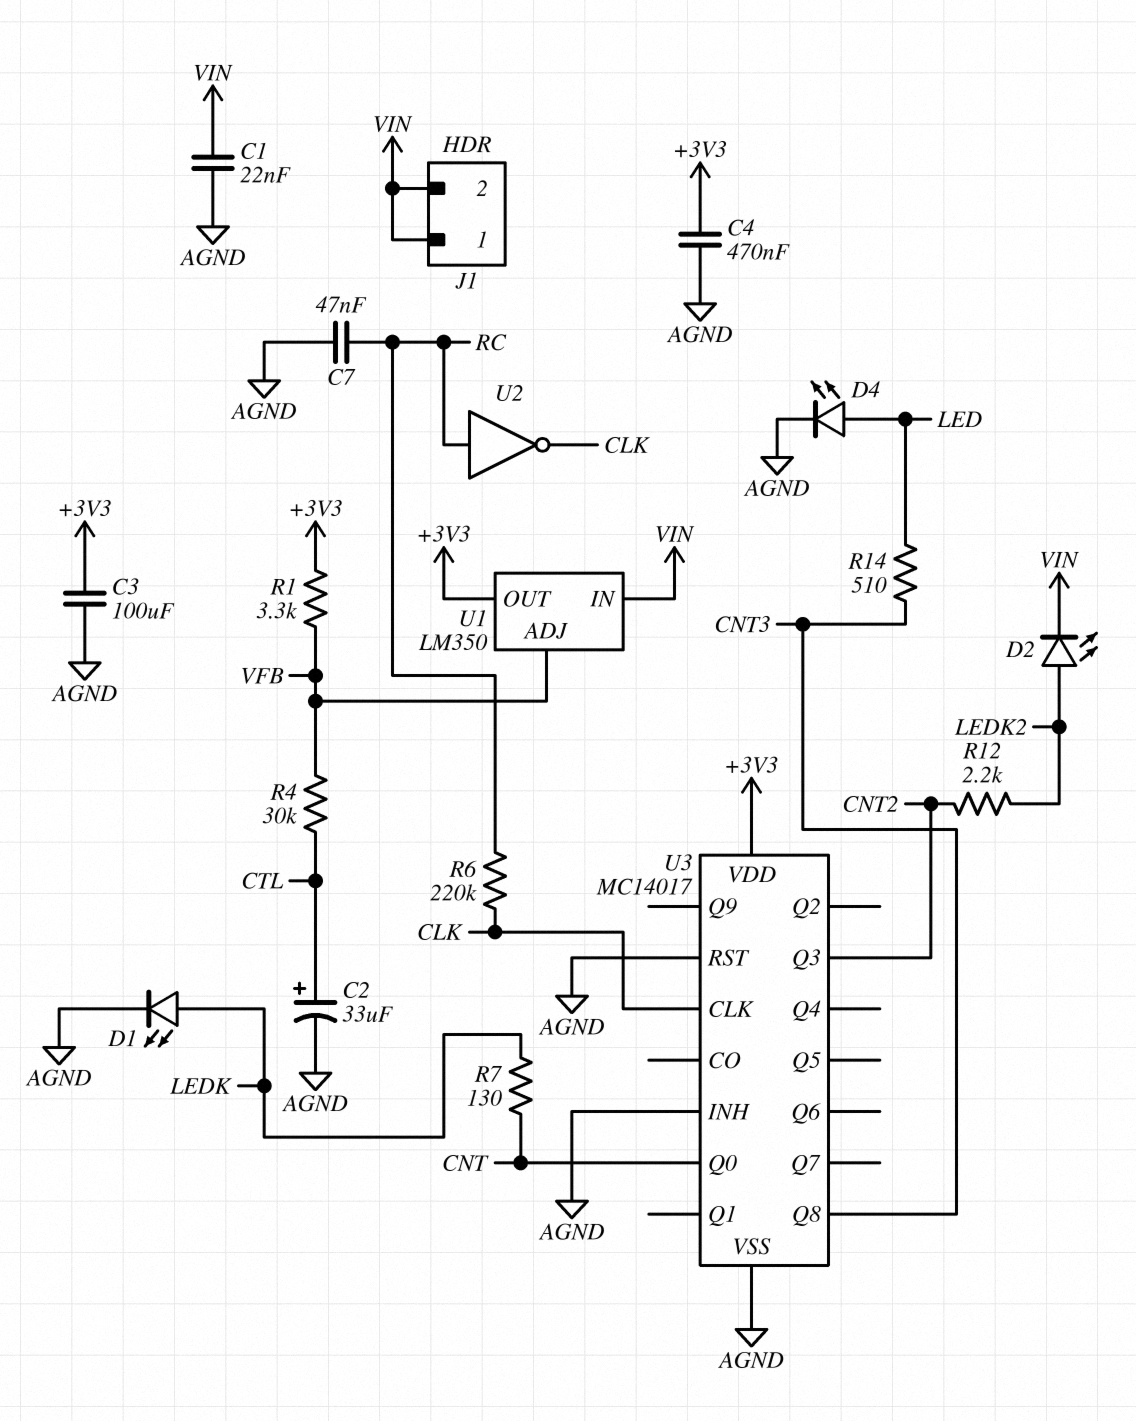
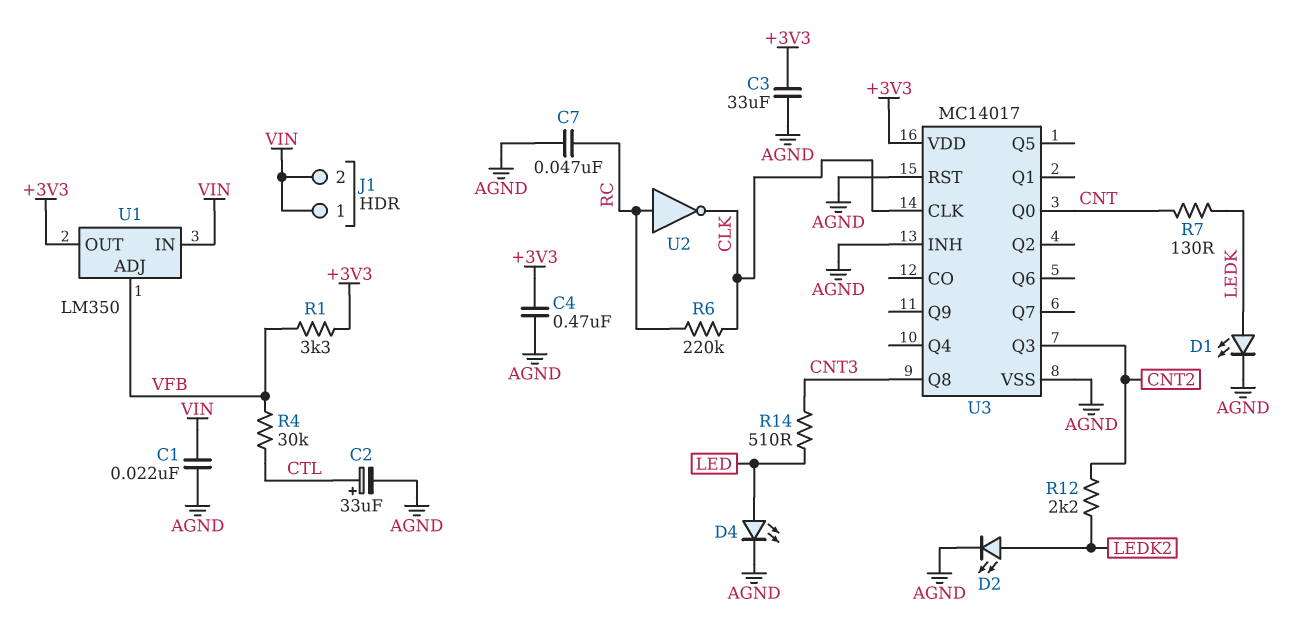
C3: 100uF (+3V3, AGND) -> 33uF (+3V3, AGND)
D2: LED (A LEDK2, K VIN) -> LED (A LEDK2, K AGND)

